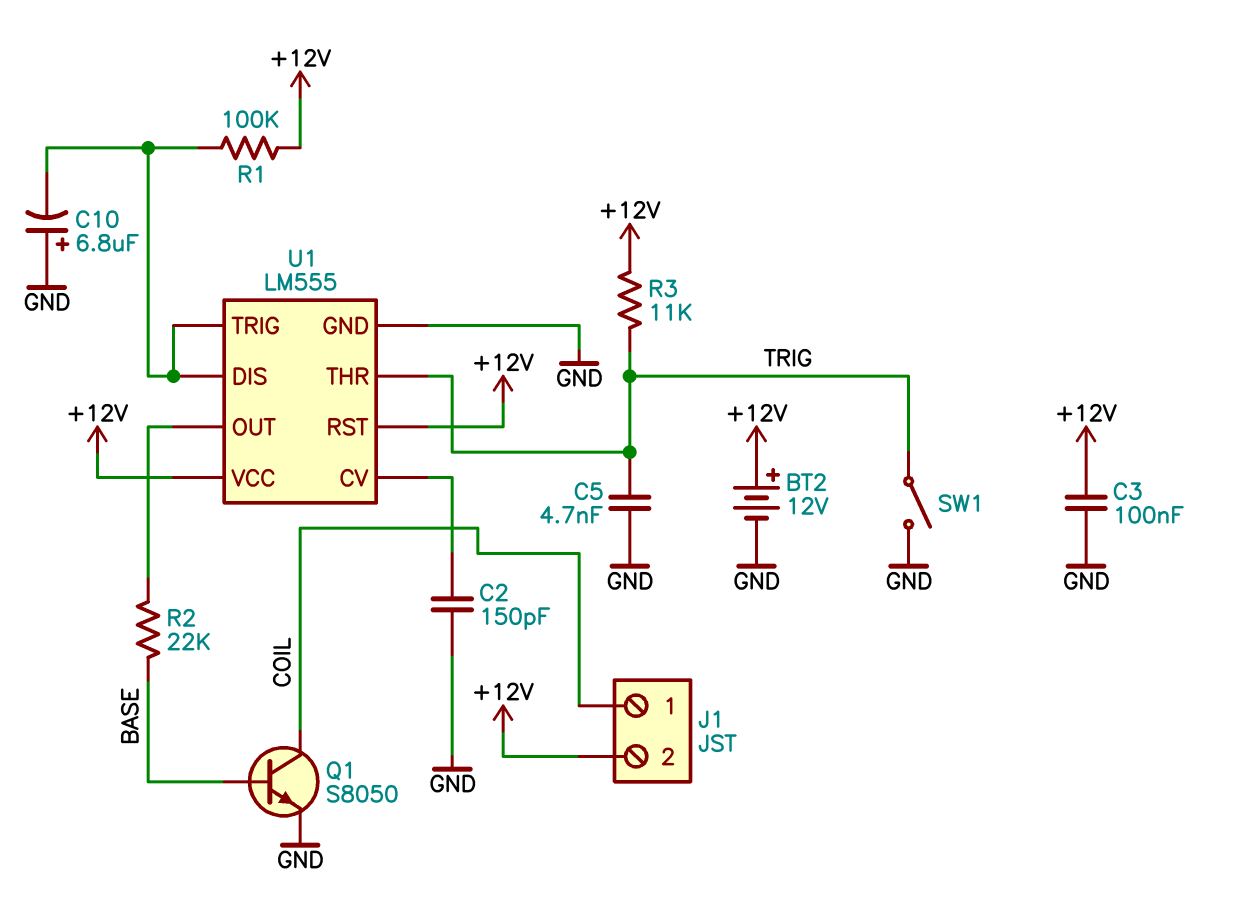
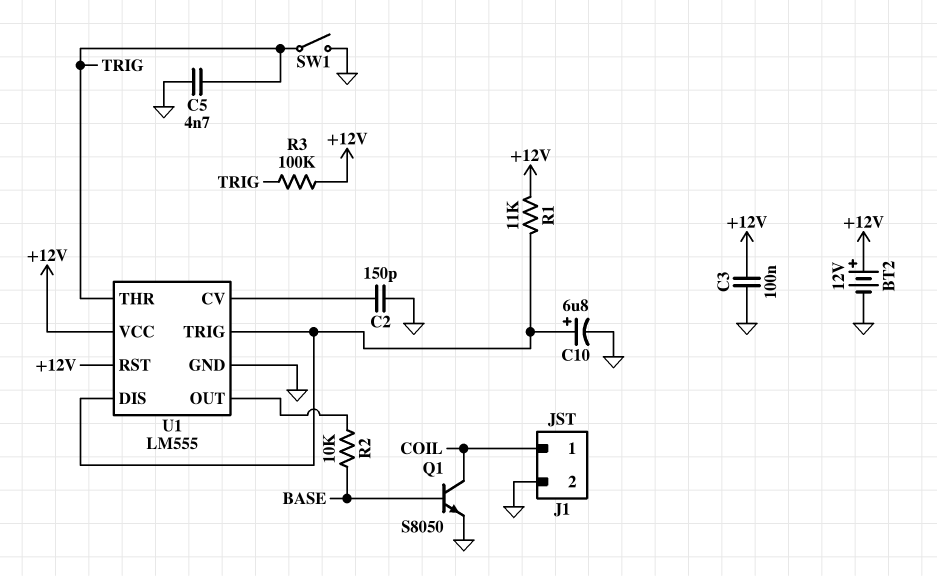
C10: 6.8uF (plus GND, minus U1/DIS) -> 6.8uF (plus U1/DIS, minus GND)
J1 pin 2: +12V -> GND
R1: 100k (+12V, U1/DIS) -> 11k (+12V, U1/DIS)
R2: 22k (BASE, U1/OUT) -> 10k (BASE, U1/OUT)
R3: 11k (+12V, TRIG) -> 100k (+12V, TRIG)

